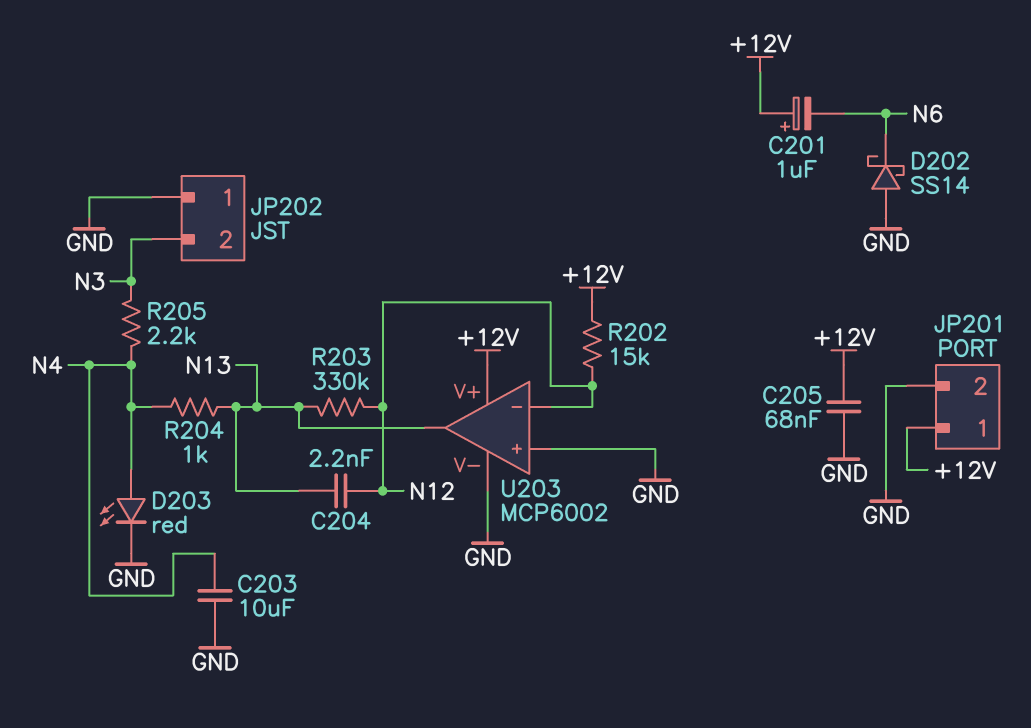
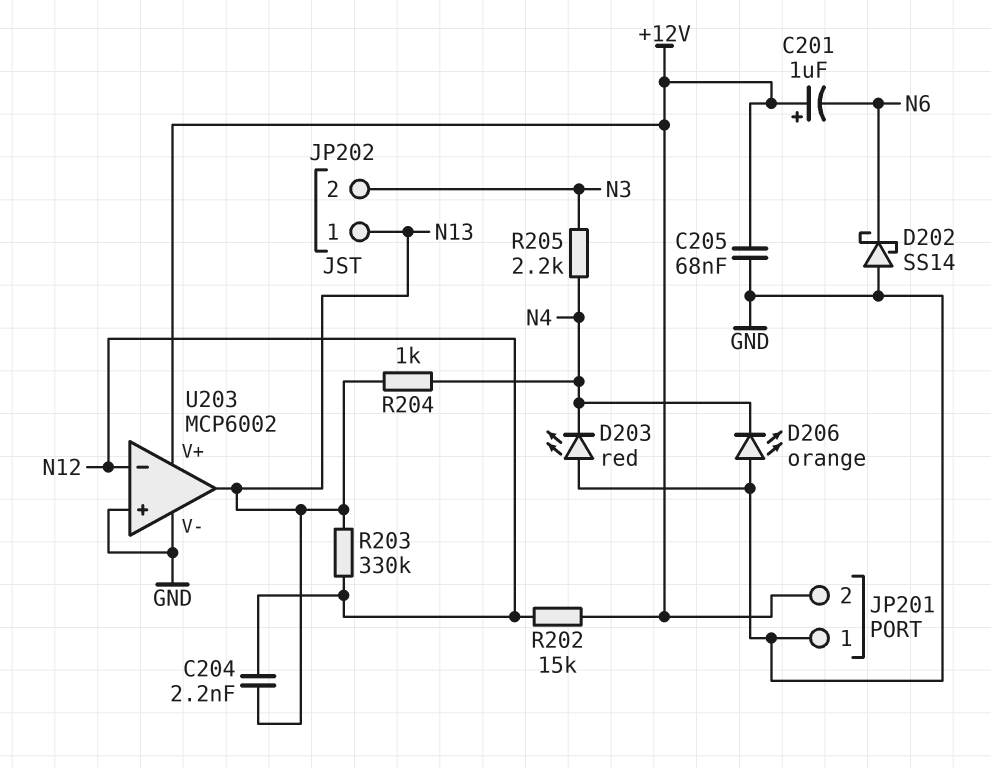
C203: 10uF (GND, N4) -> none
D203: LED red (A N4, K GND) -> LED red (A GND, K N4)
D206: none -> LED orange (A GND, K N4)
JP201 pin 1: +12V -> GND
JP201 pin 2: GND -> +12V
JP202 pin 1: GND -> N13

